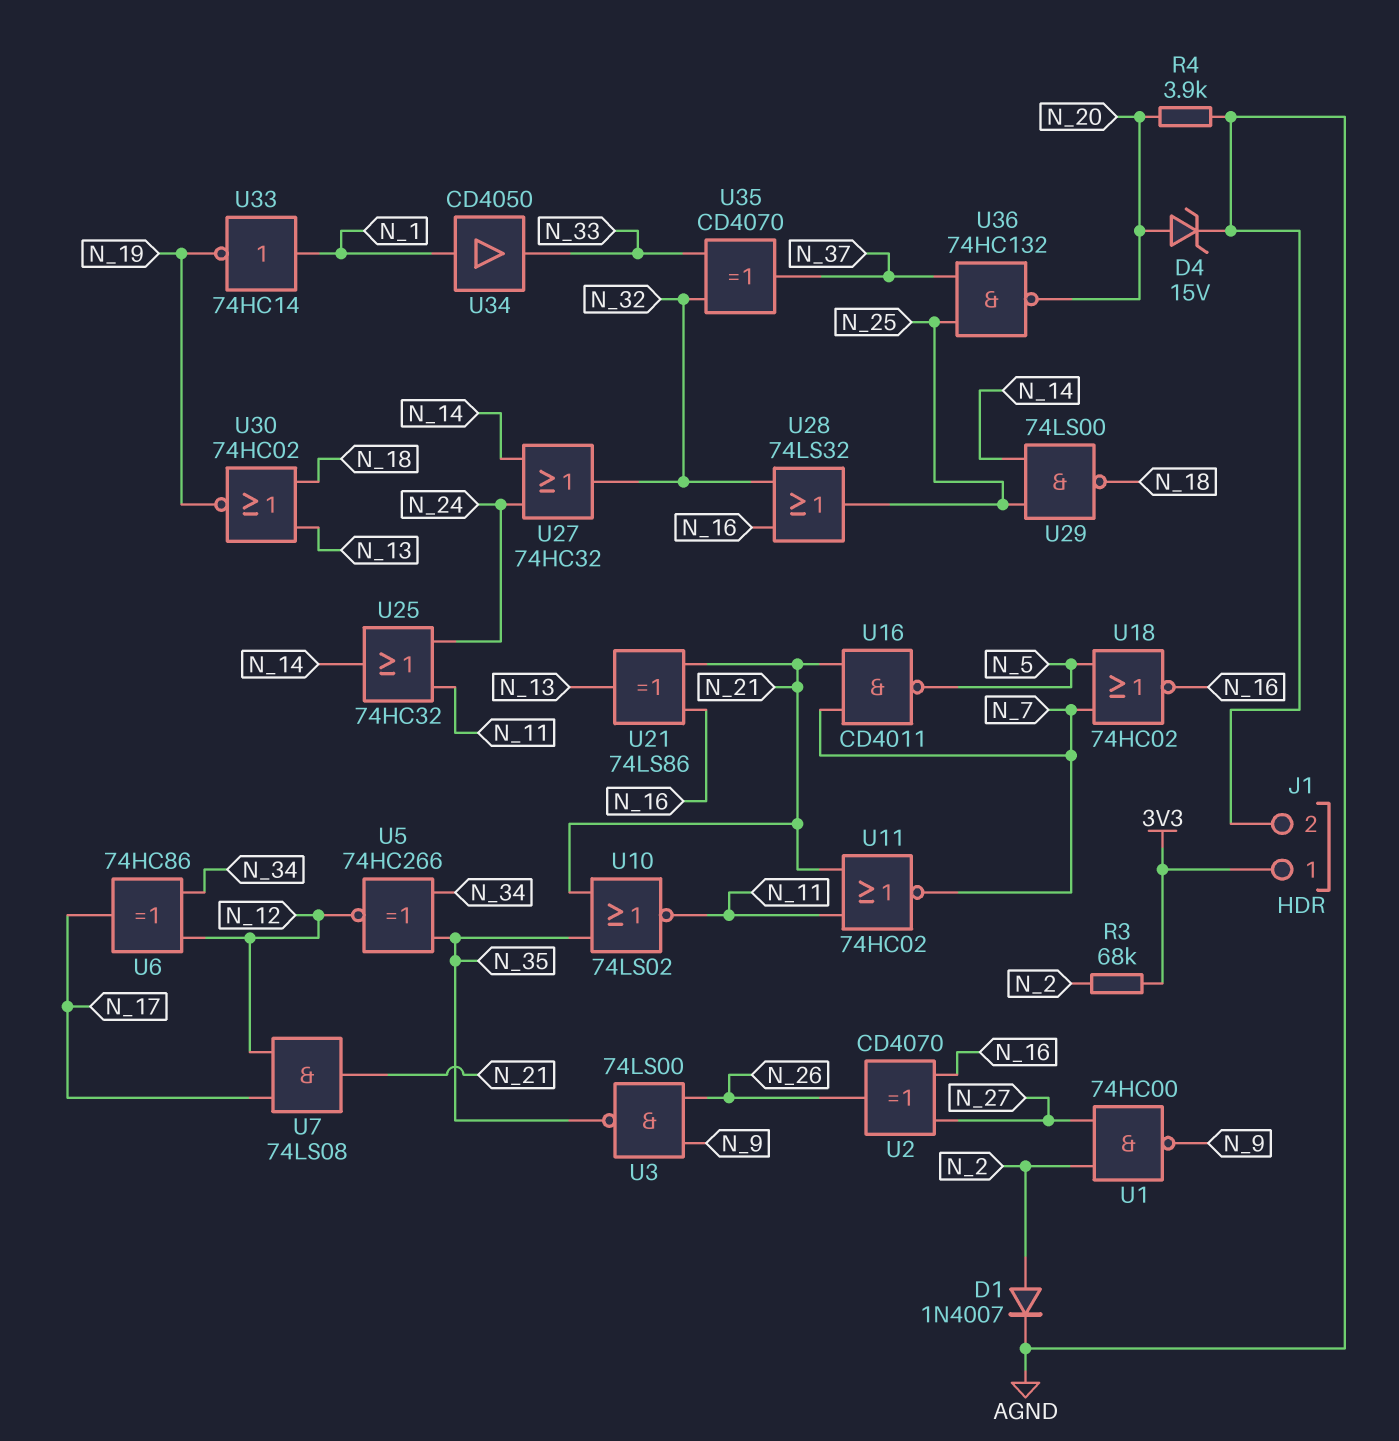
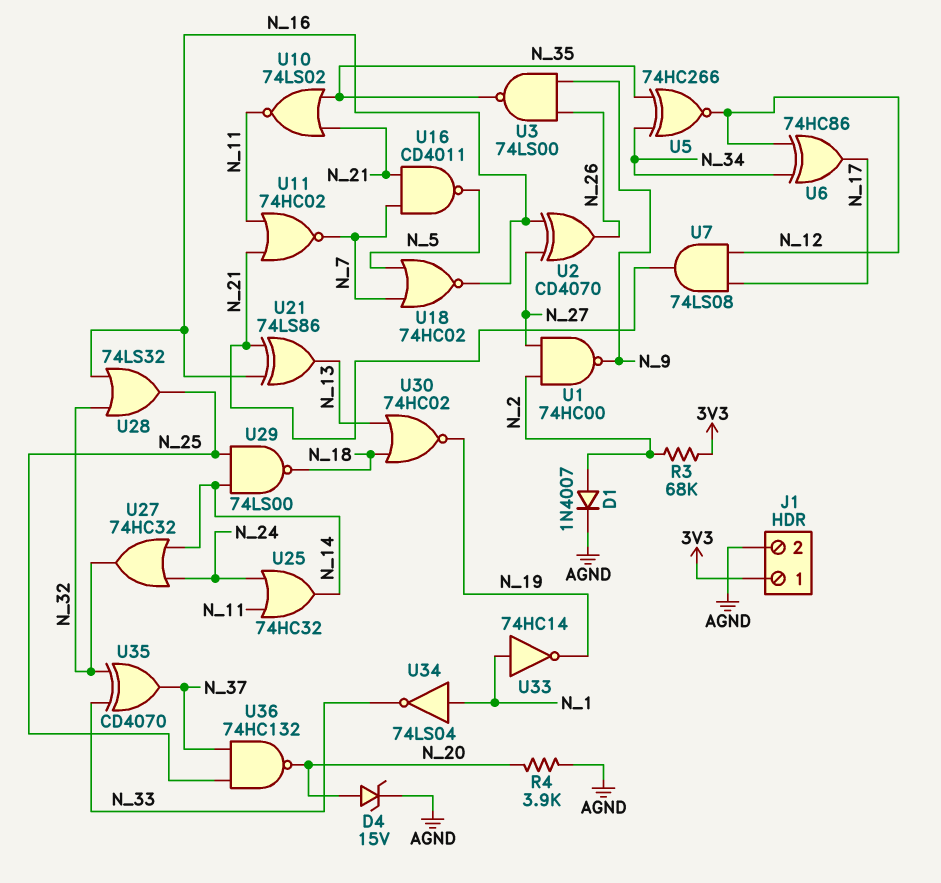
U34: buffer CD4050 (in N_1, out N_33) -> NOT 74LS04 (in N_1, out N_33)

